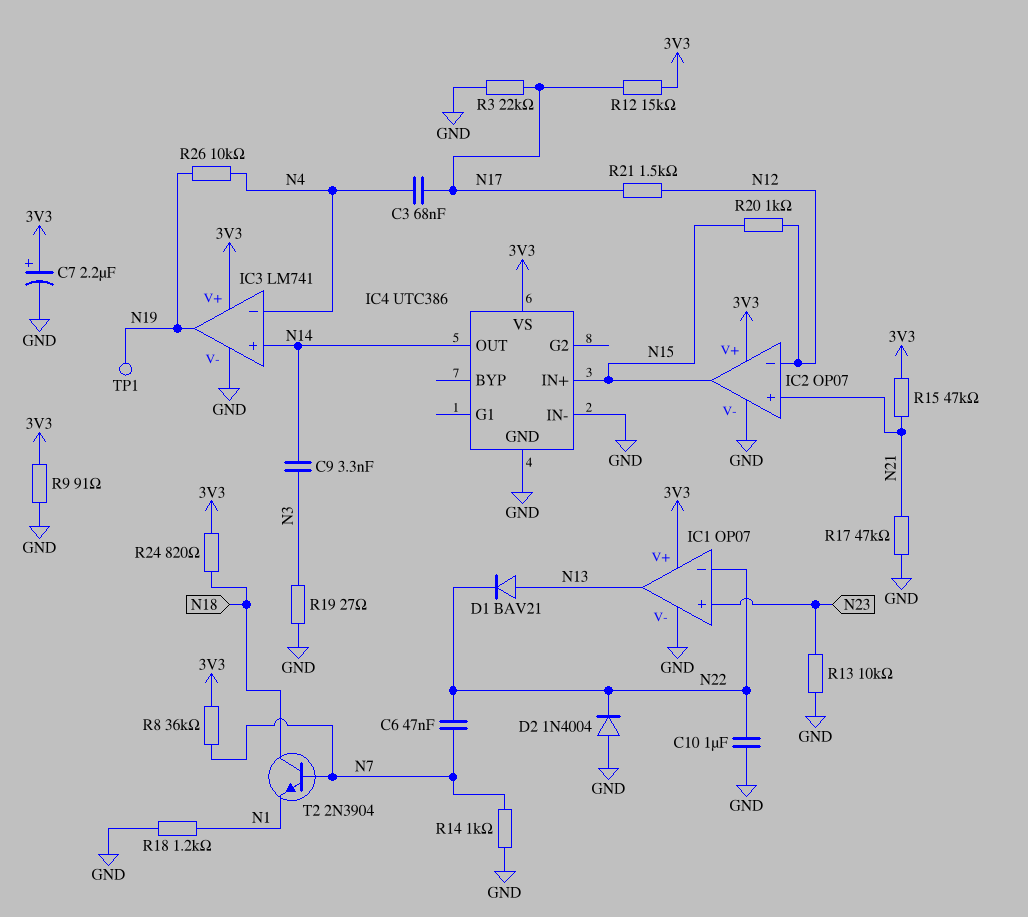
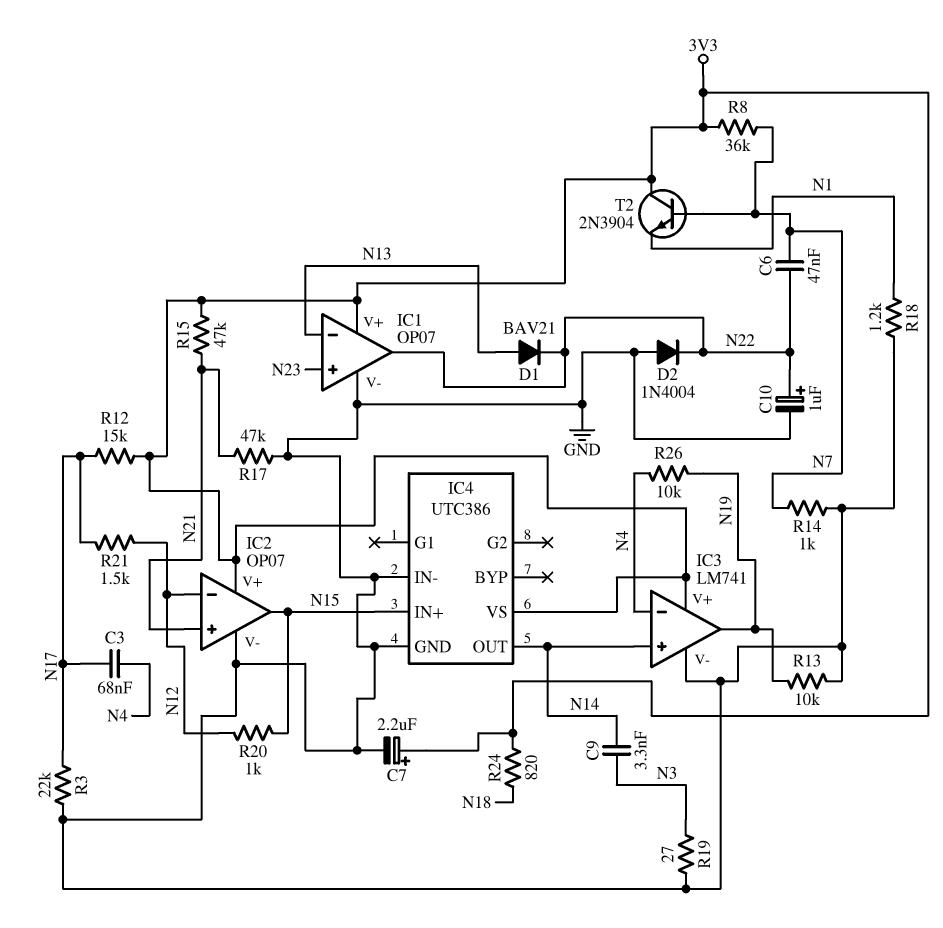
C10: 1uF (GND, N22) -> 1uF (plus N22, minus GND)
IC1 pin in-: N22 -> N13
IC1 pin out: N13 -> N22
R9: 91 (3V3, GND) -> none
R13: 10k (GND, N23) -> 10k (GND, N19)
T2: NPN 2N3904 (B N7, C N18, E N1) -> NPN 2N3904 (B N7, C 3V3, E N1)
TP1: test point (N19) -> none

